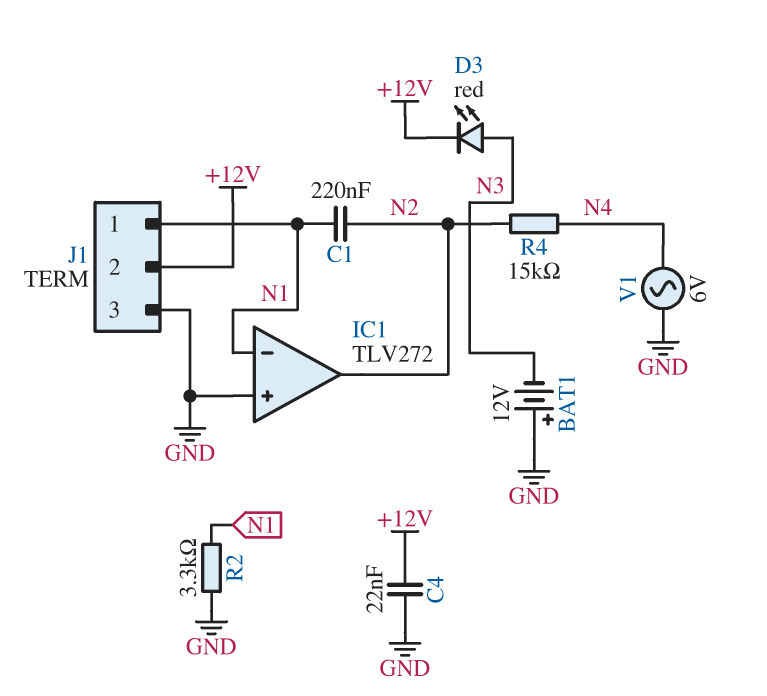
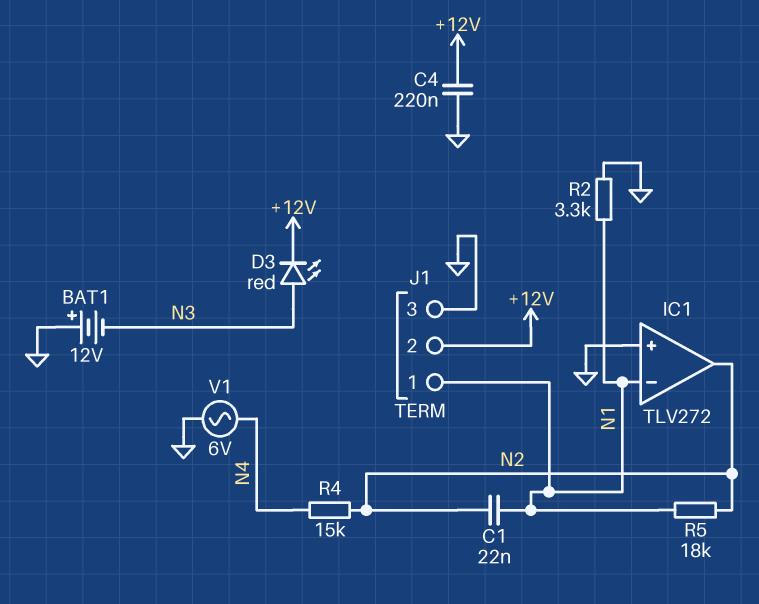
C1: 220nF (N1, N2) -> 22nF (N1, N2)
C4: 22nF (+12V, GND) -> 220nF (+12V, GND)
R5: none -> 18k (N1, N2)

